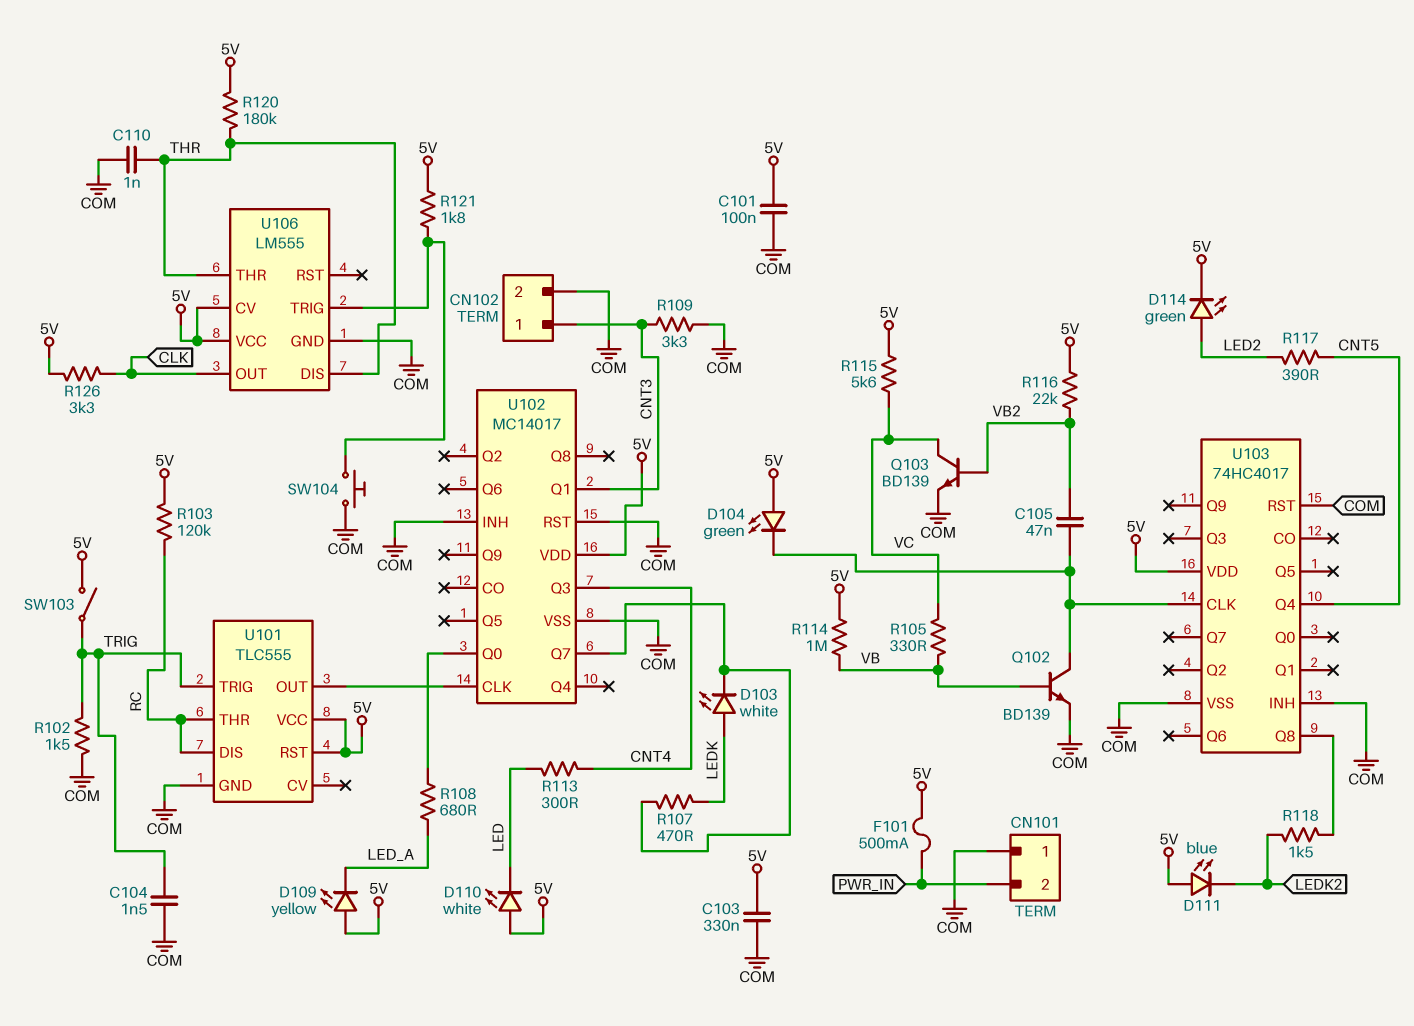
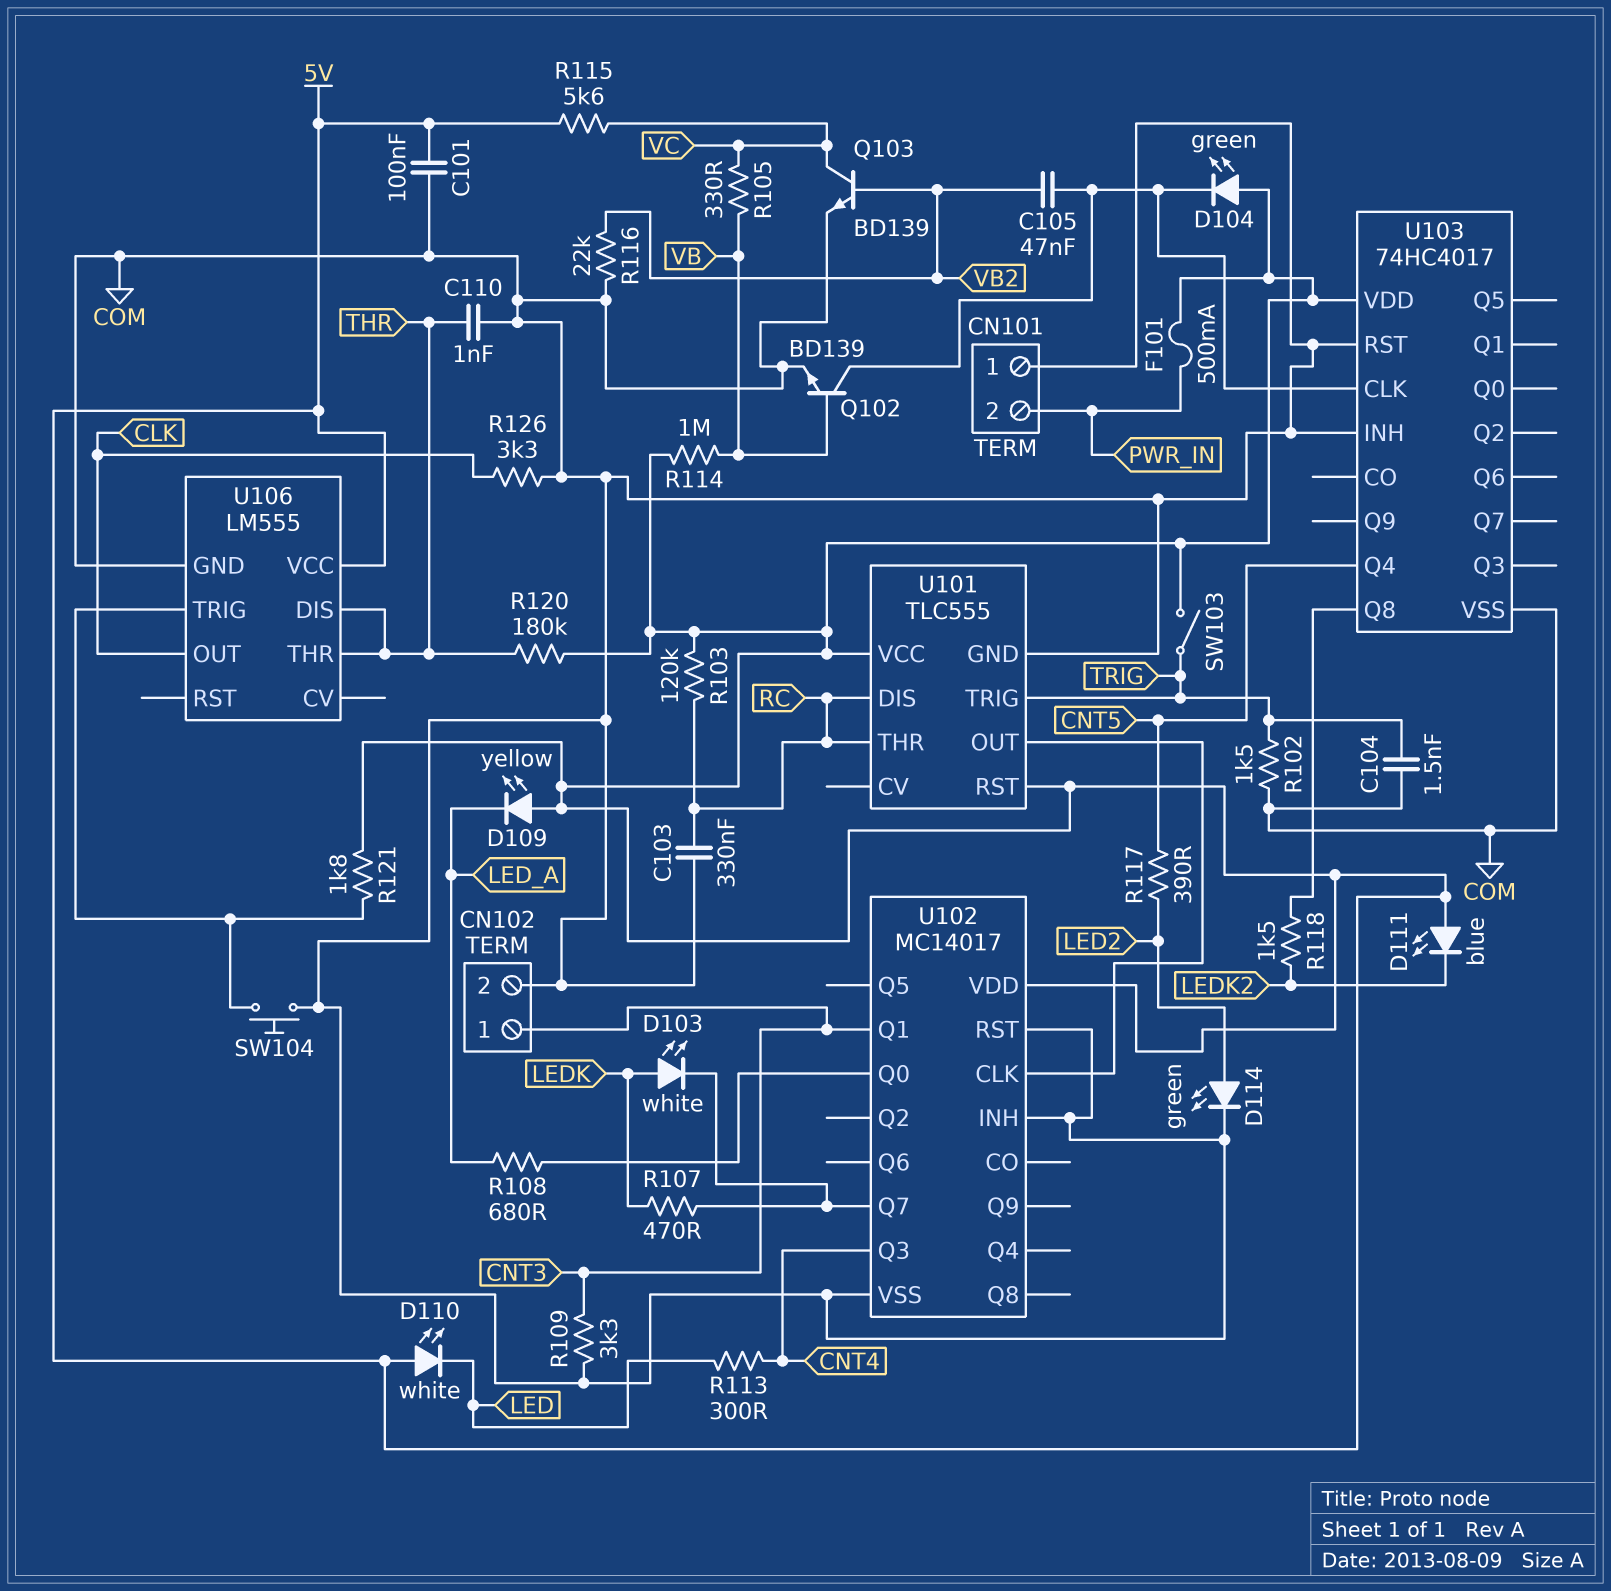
C103: 330nF (5V, COM) -> 330nF (COM, RC)
D114: LED green (A LED2, K 5V) -> LED green (A LED2, K COM)
R116: 22k (5V, VB2) -> 22k (COM, VB2)
R126: 3.3k (5V, CLK) -> 3.3k (CLK, COM)
U106 pin CV: 5V -> none

